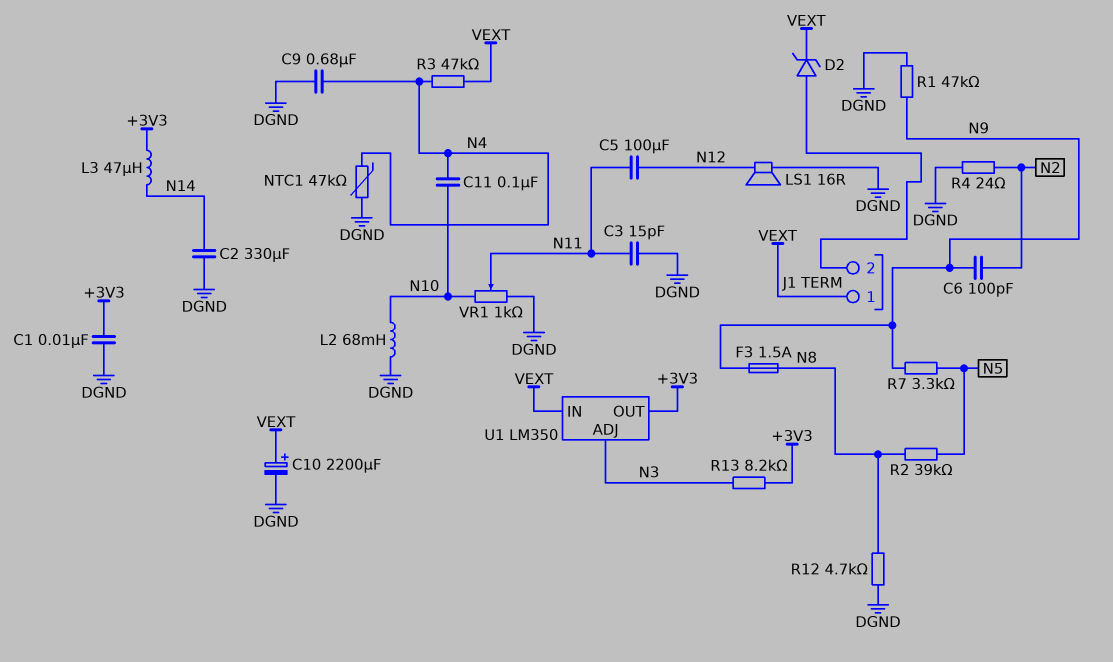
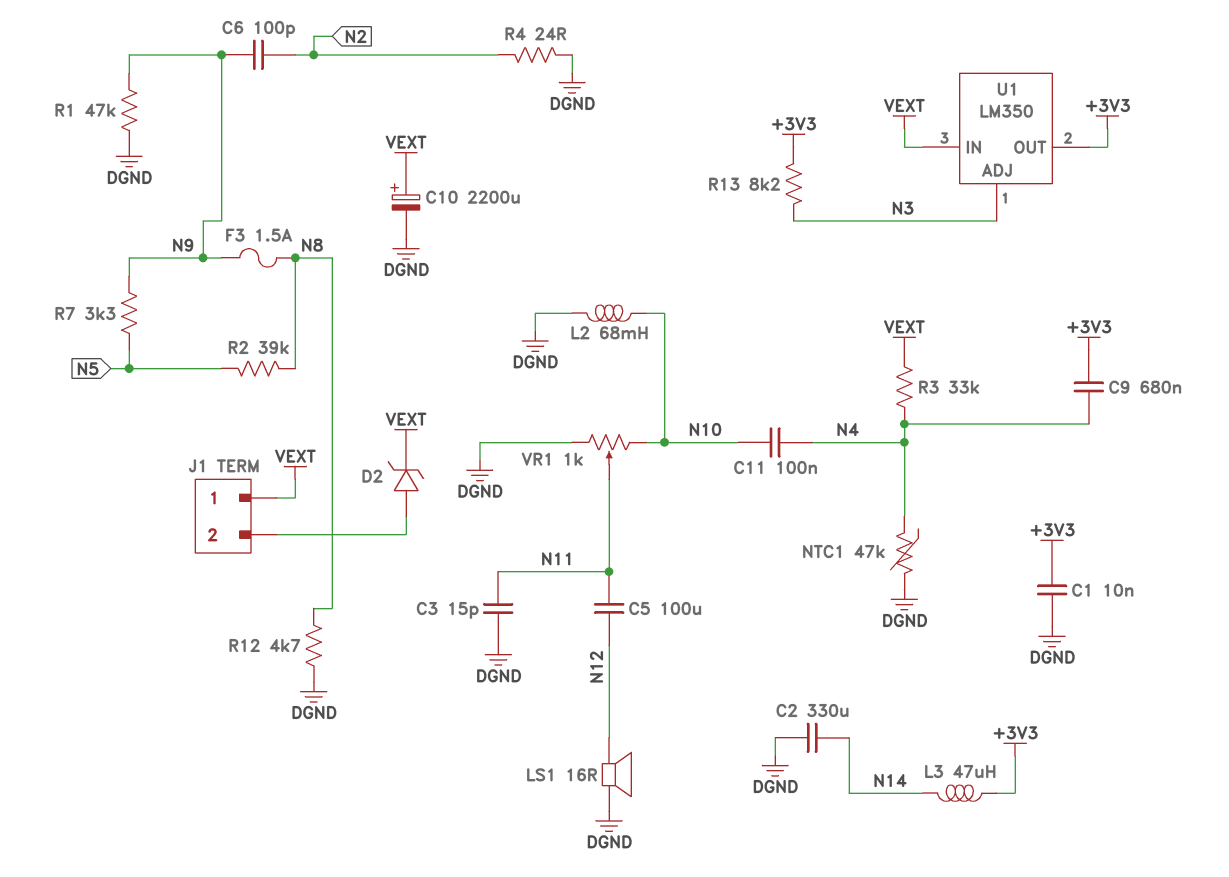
C9: 680nF (DGND, N4) -> 680nF (+3V3, N4)
R3: 47k (N4, VEXT) -> 33k (N4, VEXT)

